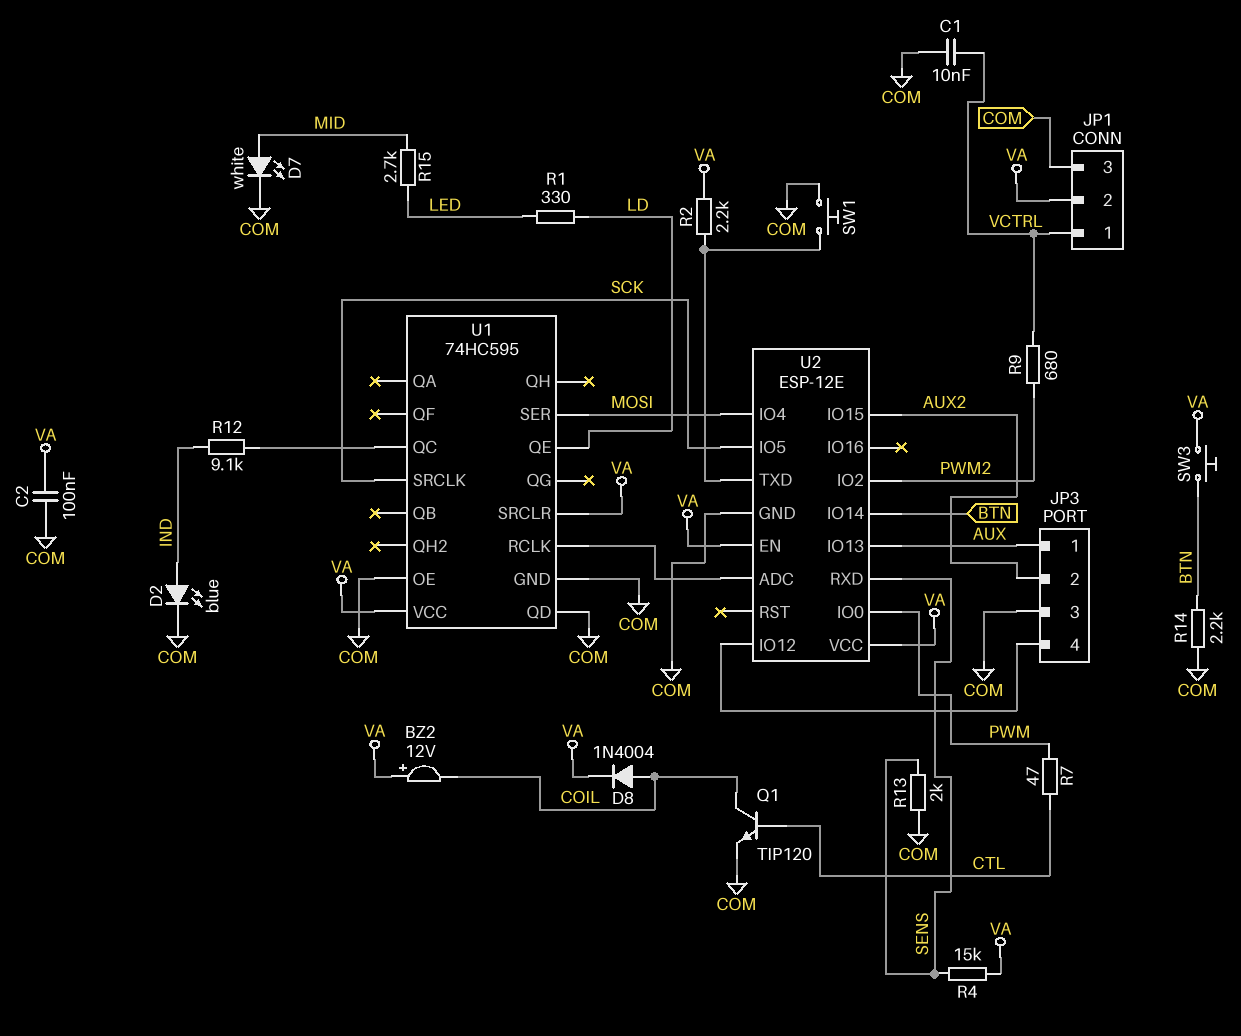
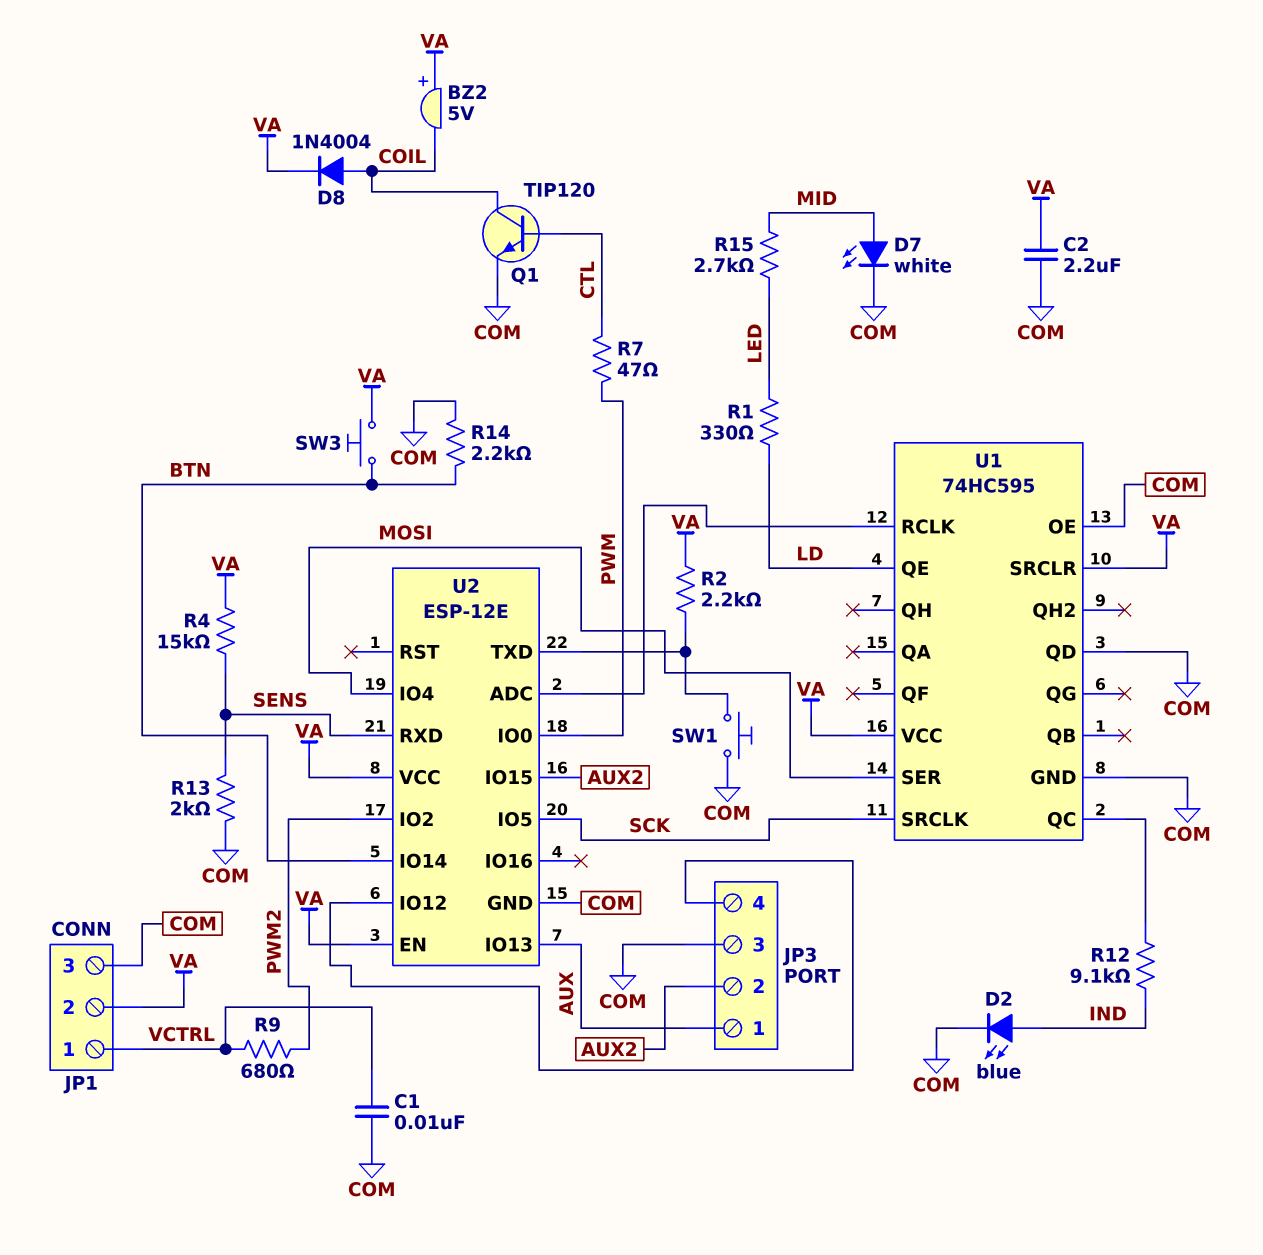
BZ2: buzzer 12V (plus VA, minus COIL) -> buzzer 5V (plus VA, minus COIL)
C2: 100nF (COM, VA) -> 2.2uF (COM, VA)

